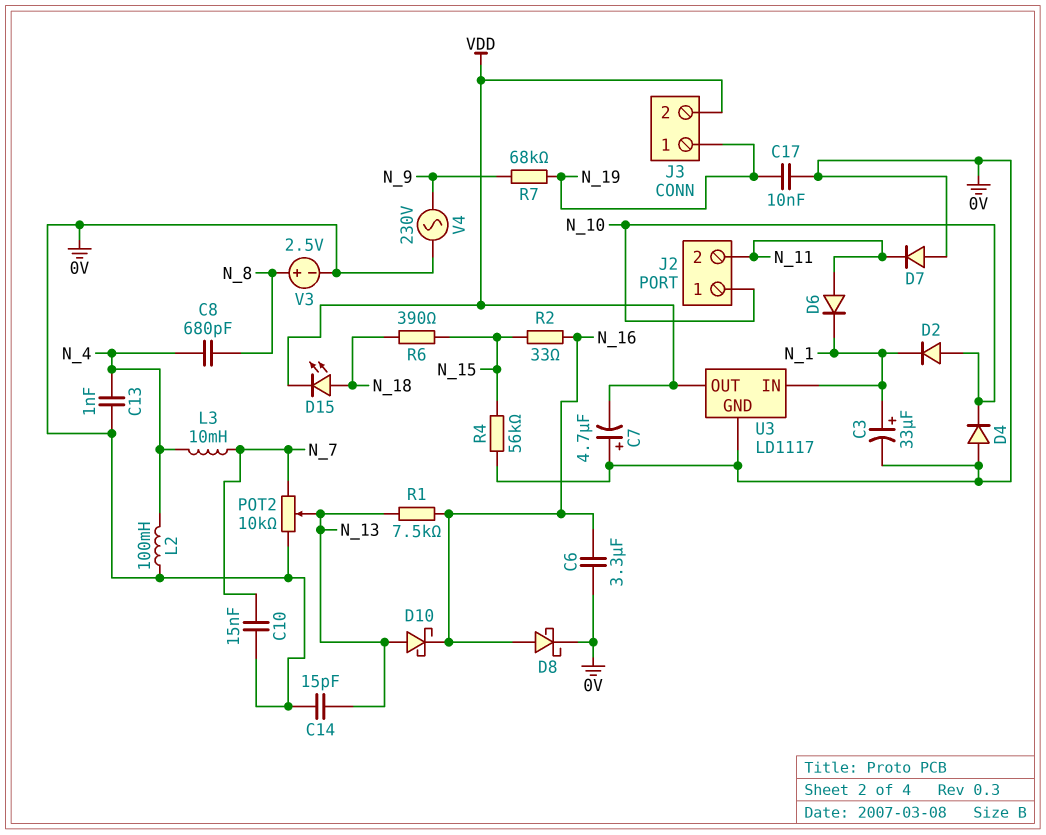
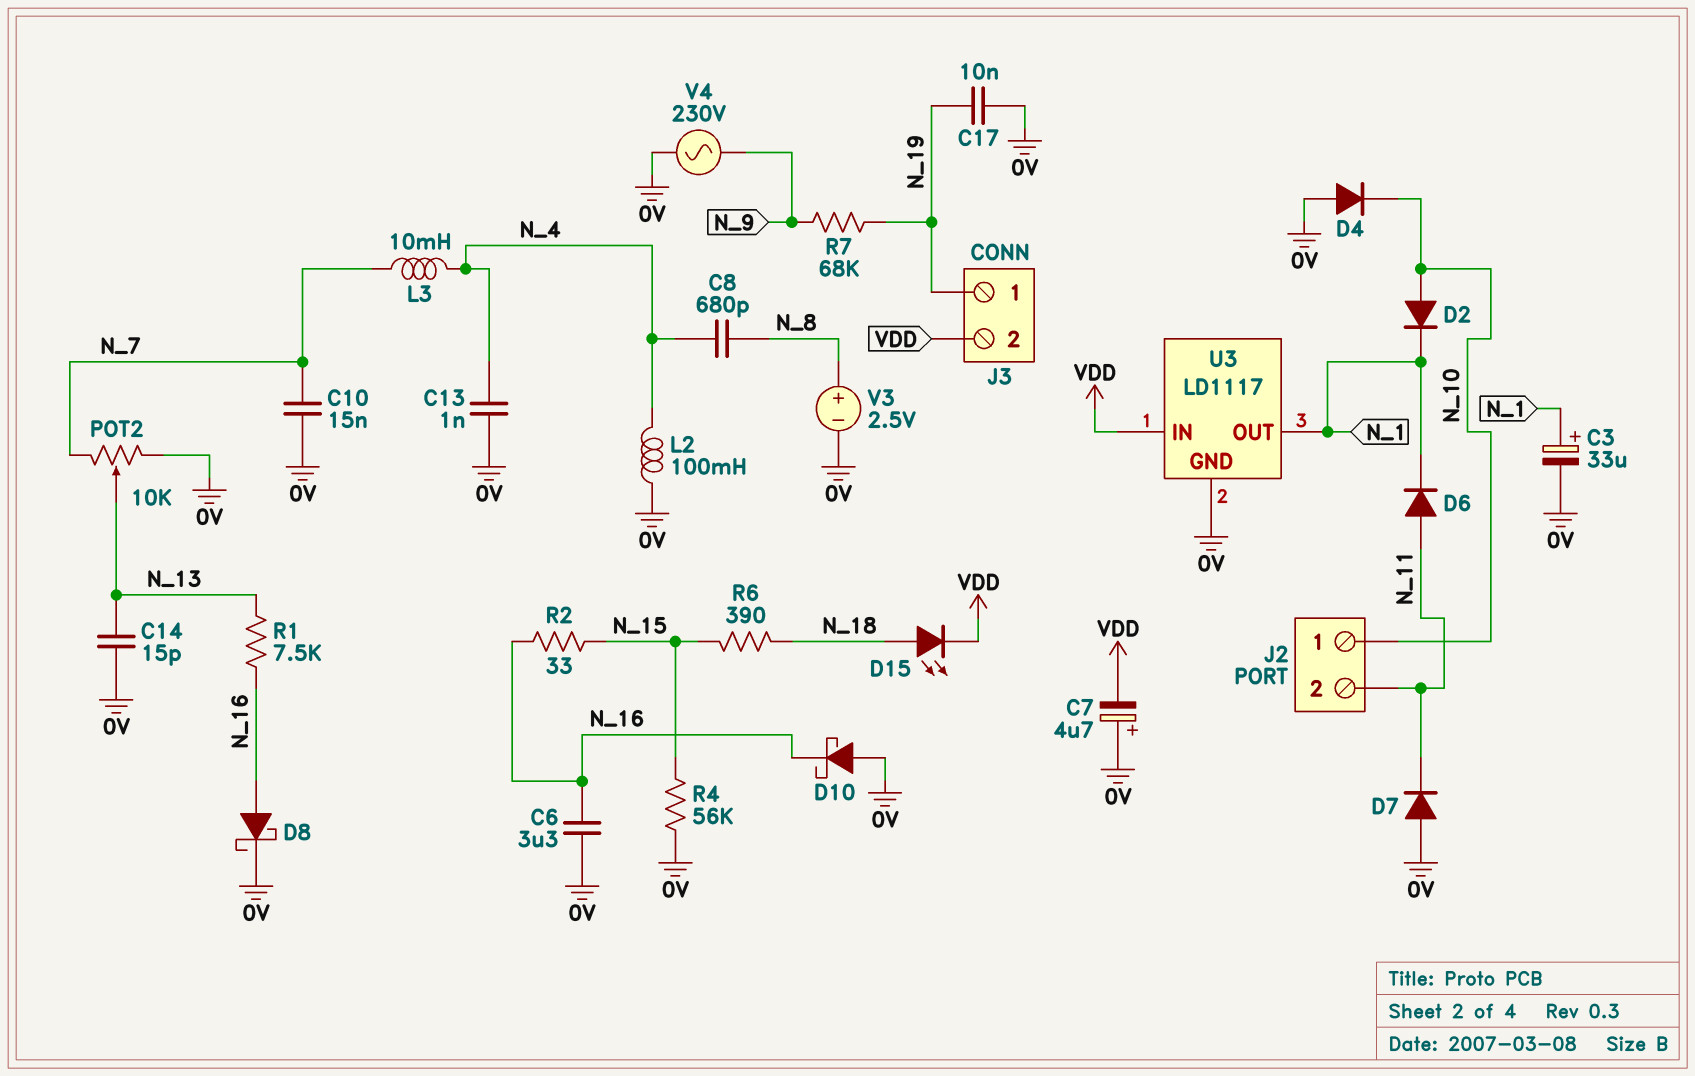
D10: schottky (A N_13, K N_16) -> schottky (A 0V, K N_16)
U3 pin IN: N_1 -> VDD
U3 pin OUT: VDD -> N_1

